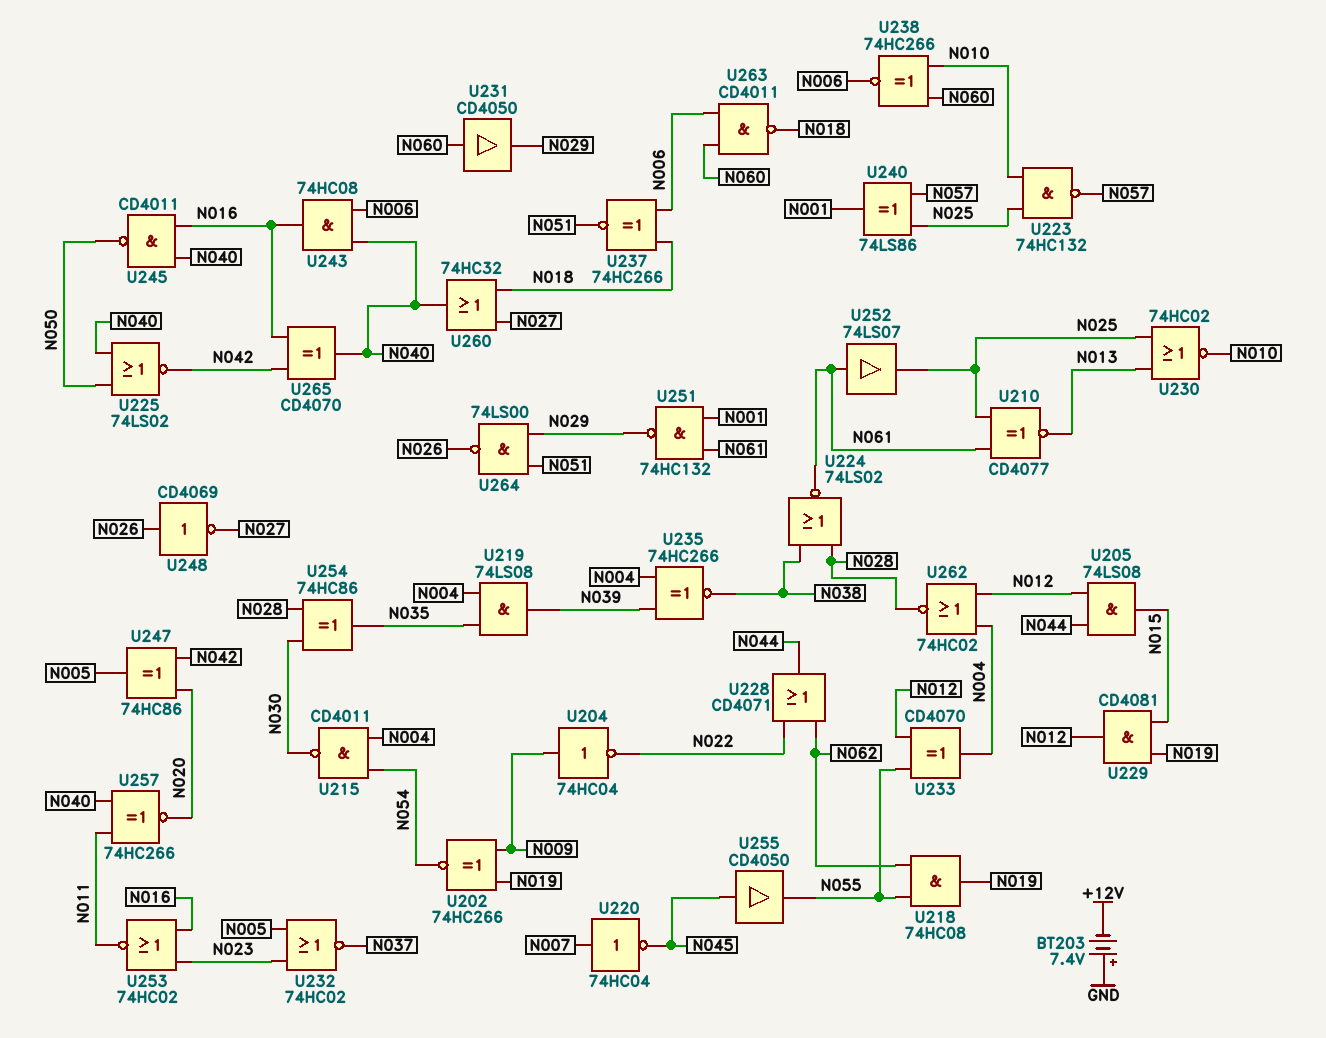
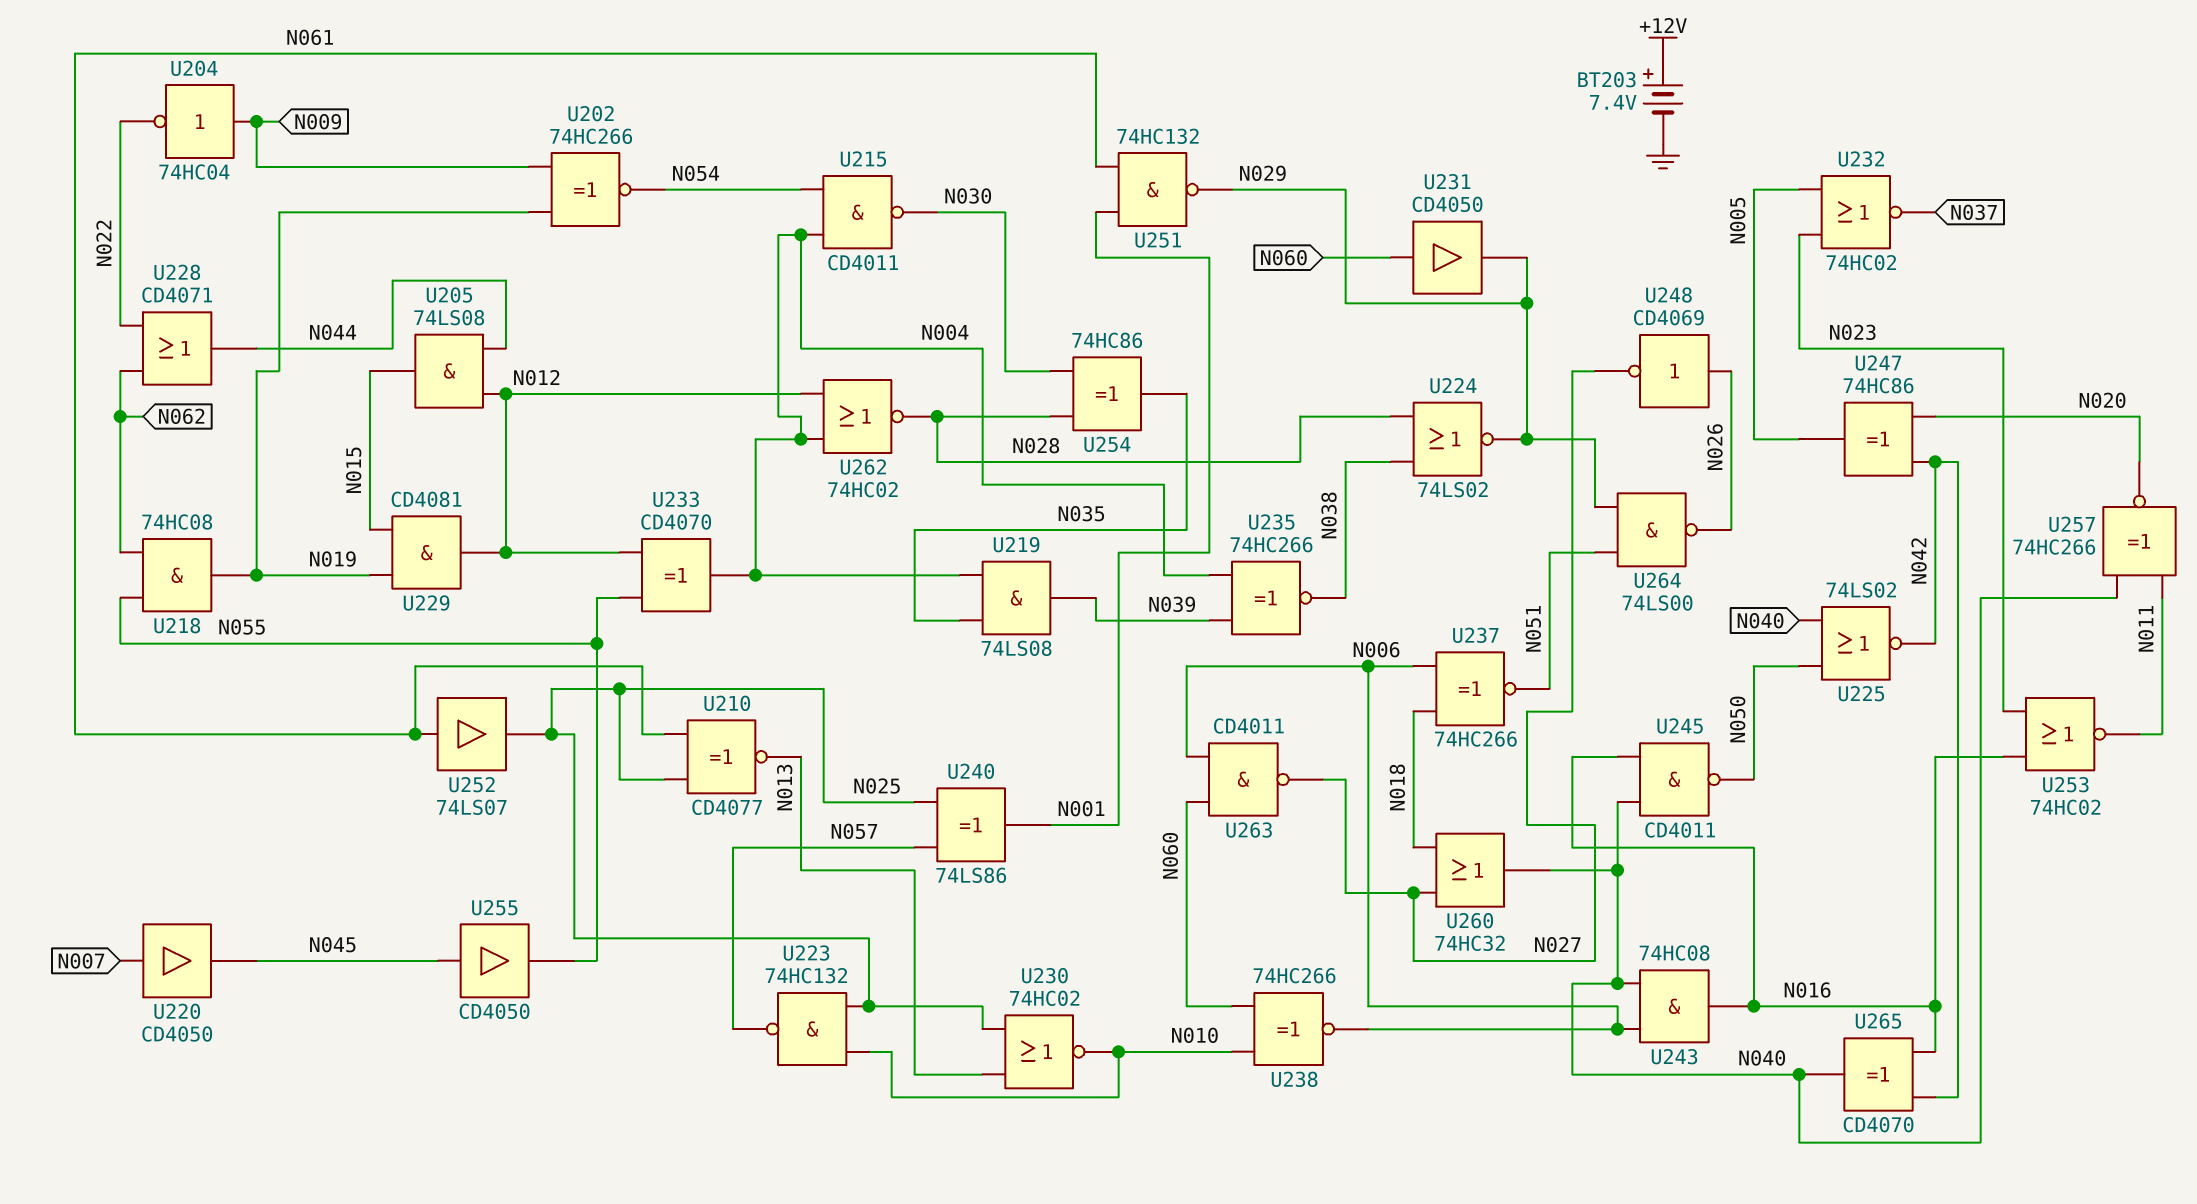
BT203: 7.4V (plus GND, minus +12V) -> 7.4V (plus +12V, minus GND)
U220: NOT 74HC04 (in N007, out N045) -> buffer CD4050 (in N007, out N045)
U224: NOR 74LS02 (in N028, in N038, out N061) -> NOR 74LS02 (in N028, in N038, out N029)
U263: NAND CD4011 (in N006, in N060, out N018) -> NAND CD4011 (in N006, in N060, out N027)

